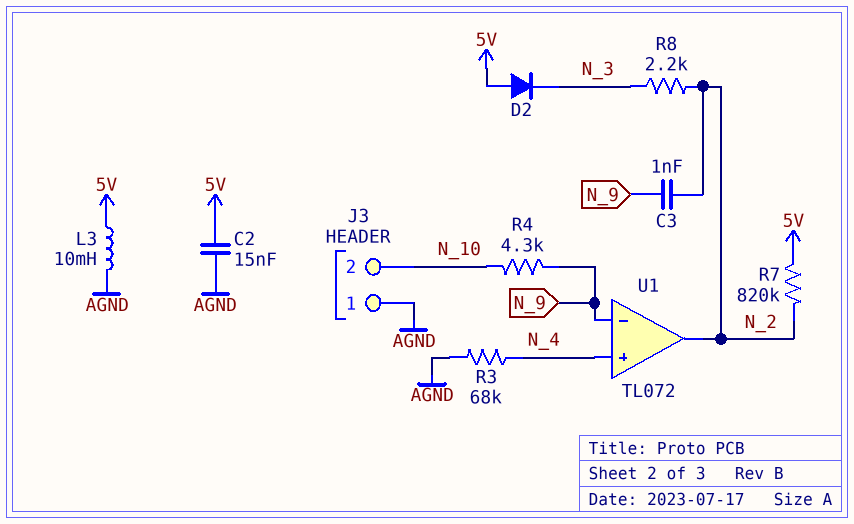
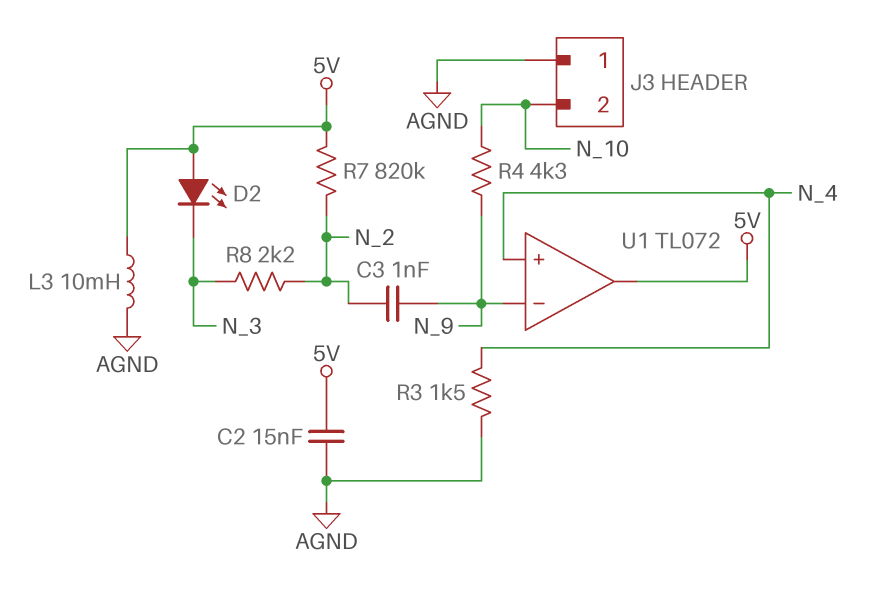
D2: diode (A 5V, K N_3) -> LED (A 5V, K N_3)
R3: 68k (AGND, N_4) -> 1.5k (AGND, N_4)
U1 pin out: N_2 -> 5V

